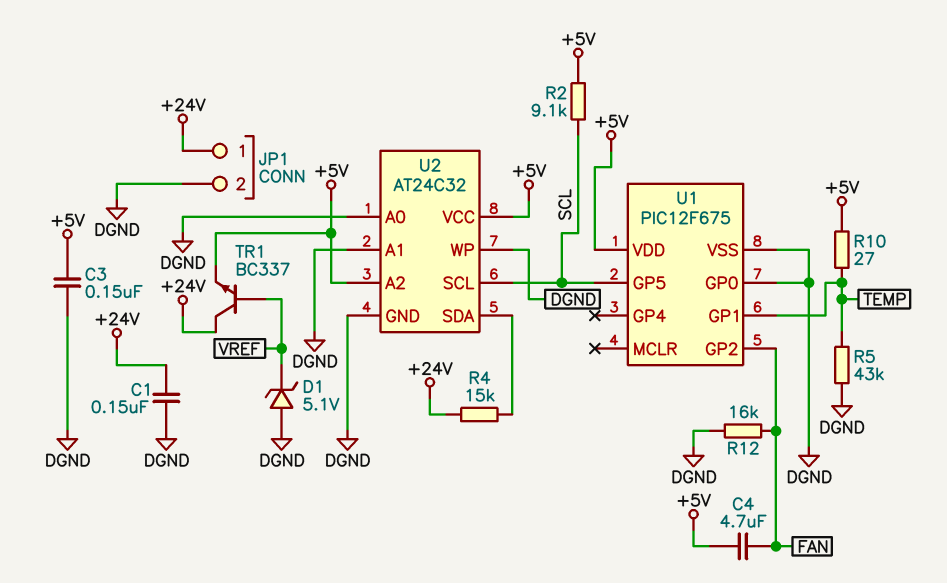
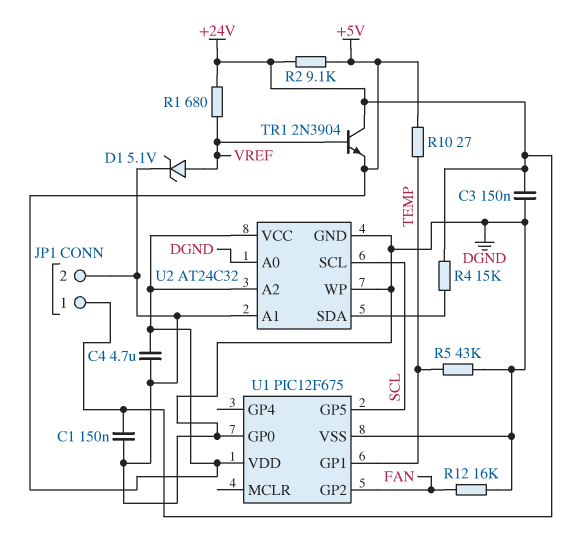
C3: 150nF (+5V, DGND) -> 150nF (+24V, DGND)
C4: 4.7uF (+5V, FAN) -> 4.7uF (+5V, DGND)
D1: zener 5.1V (A DGND, K VREF) -> zener 5.1V (A VREF, K DGND)
R1: none -> 680 (+24V, VREF)
R2: 9.1k (+5V, SCL) -> 9.1k (+5V, +24V)
TR1: NPN BC337 (B VREF, C +24V, E +5V) -> NPN 2N3904 (B VREF, C +24V, E +5V)

